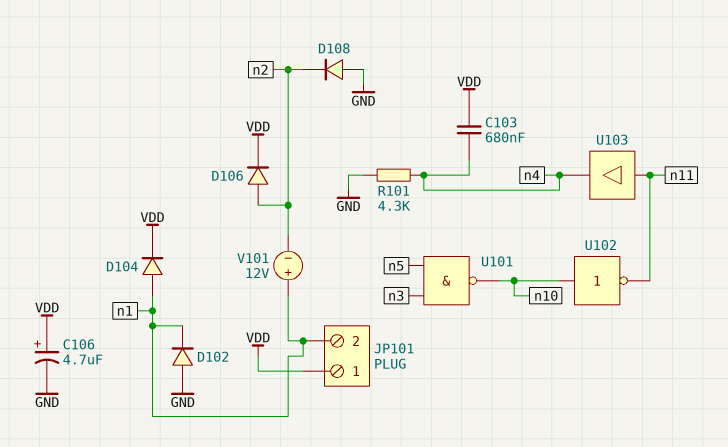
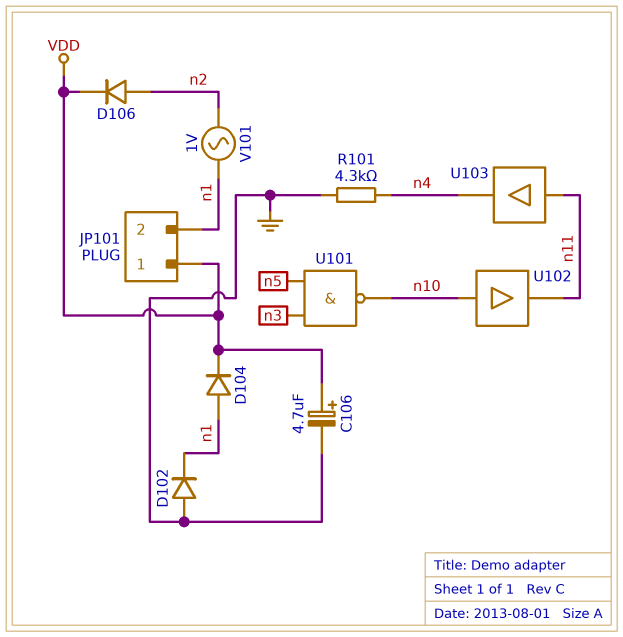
C103: 680nF (VDD, n4) -> none
D108: diode (A GND, K n2) -> none
U102: NOT (in n10, out n11) -> buffer (in n10, out n11)
V101: 12V (plus n1, minus n2) -> AC 1V (n1, n2)

